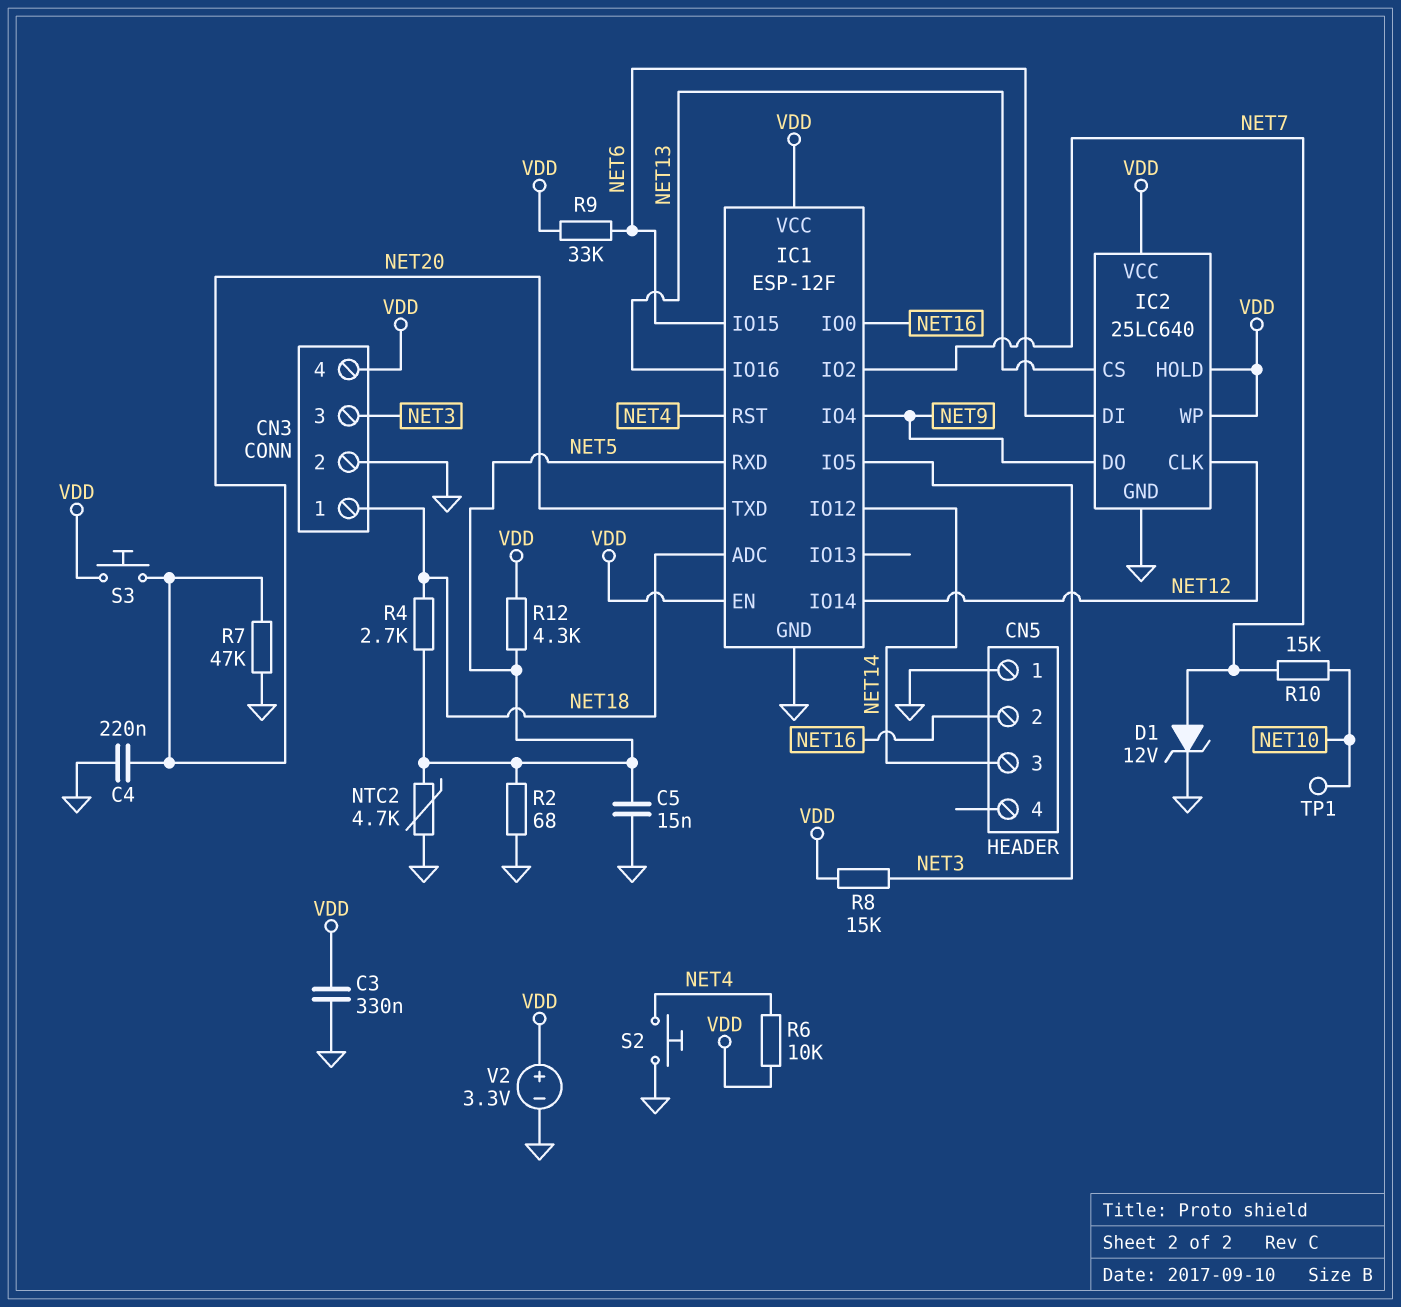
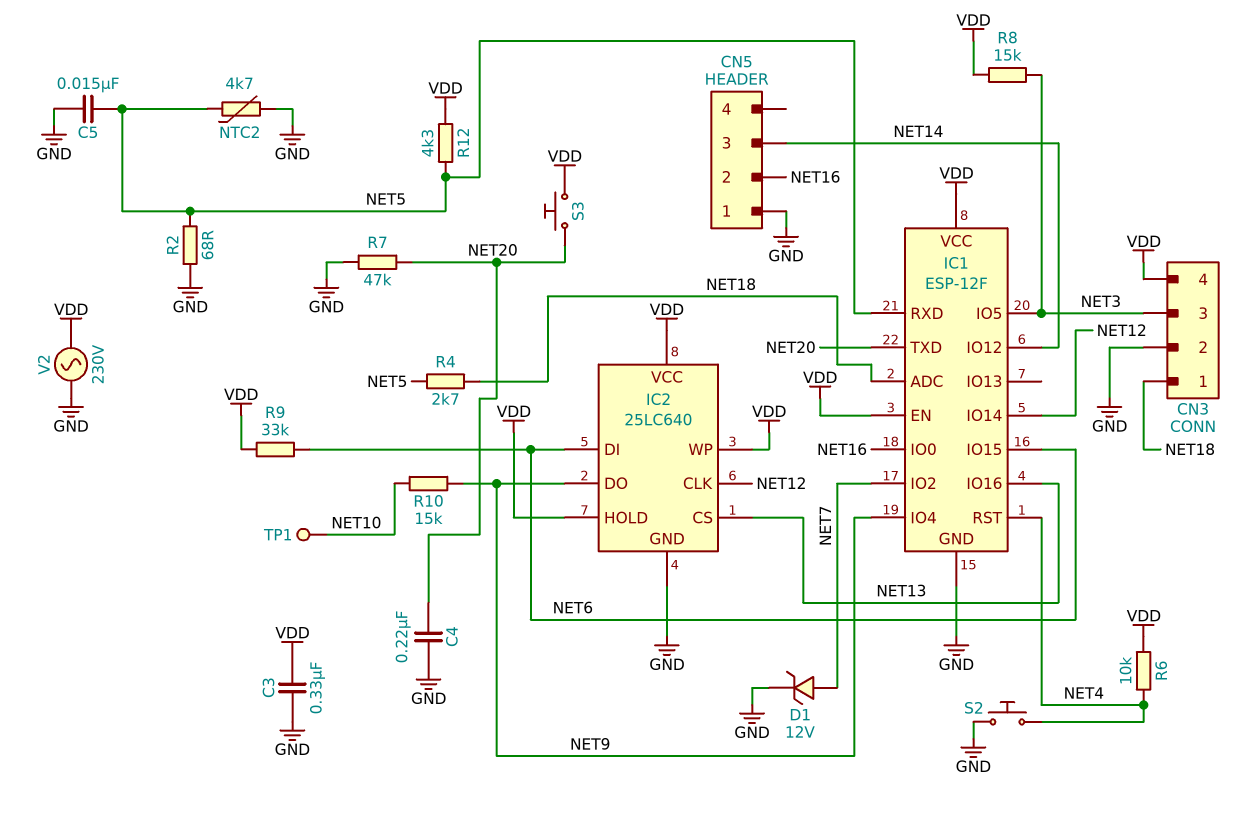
R10: 15k (NET7, NET10) -> 15k (NET9, NET10)
V2: 3.3V (plus VDD, minus GND) -> AC 230V (GND, VDD)

